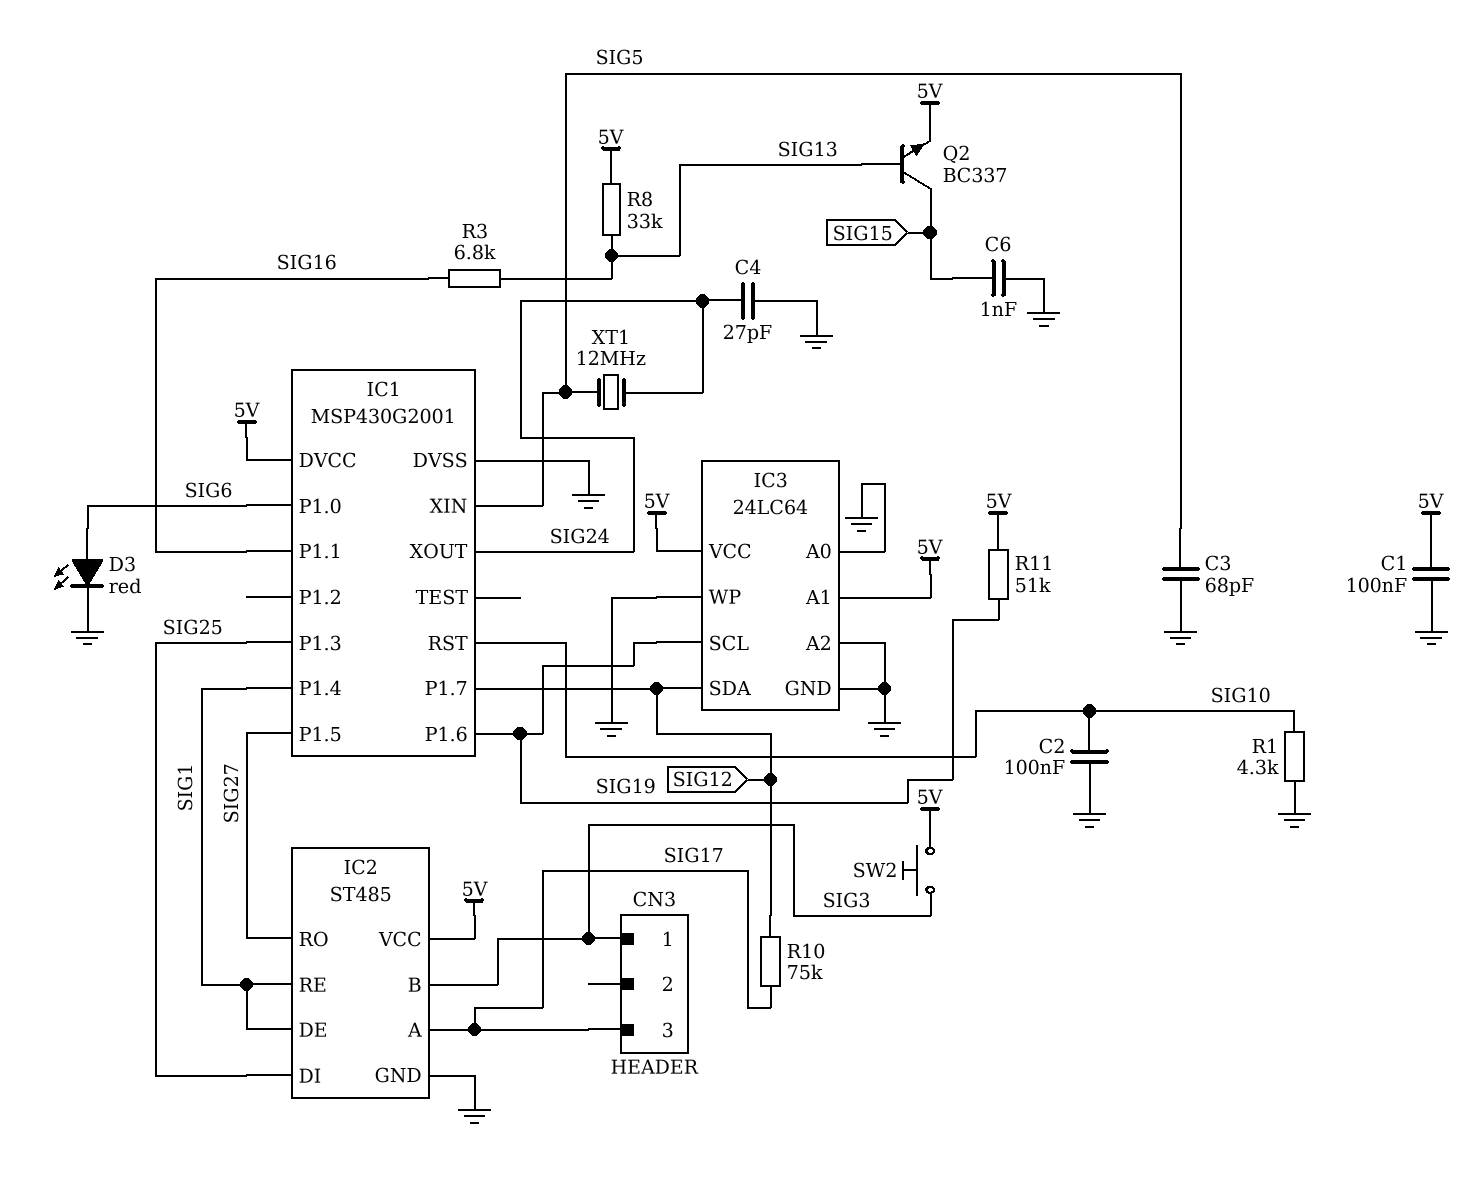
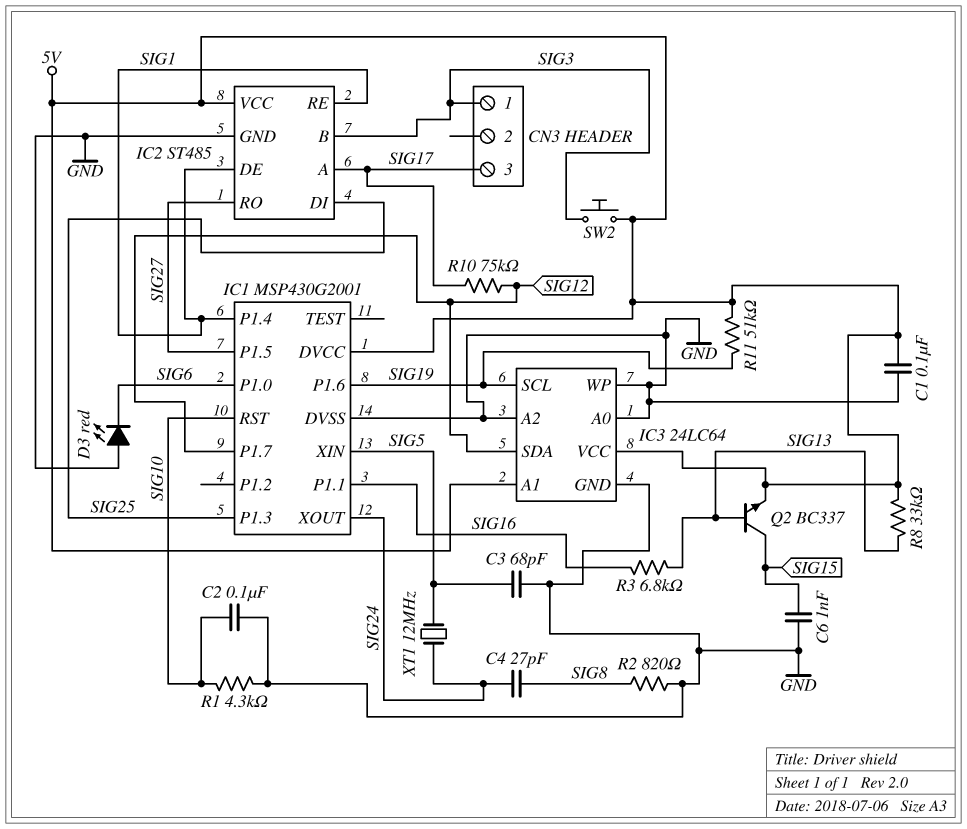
C4: 27pF (GND, SIG24) -> 27pF (SIG8, SIG24)
D3: LED red (A SIG6, K GND) -> LED red (A GND, K SIG6)
R2: none -> 820 (GND, SIG8)

